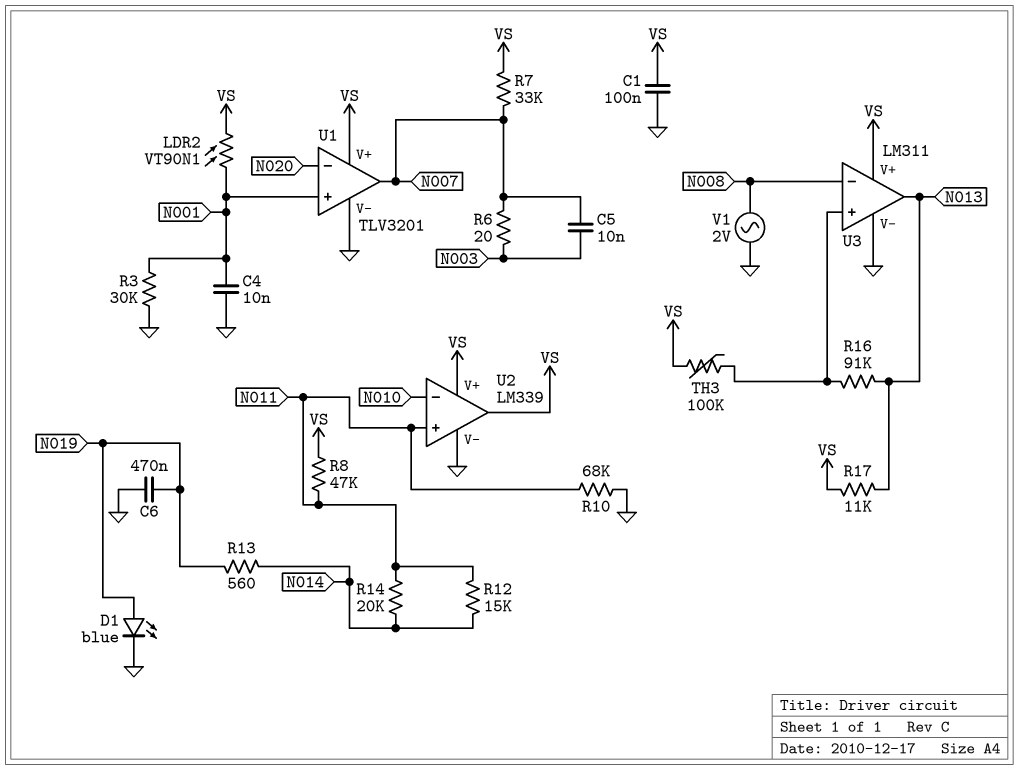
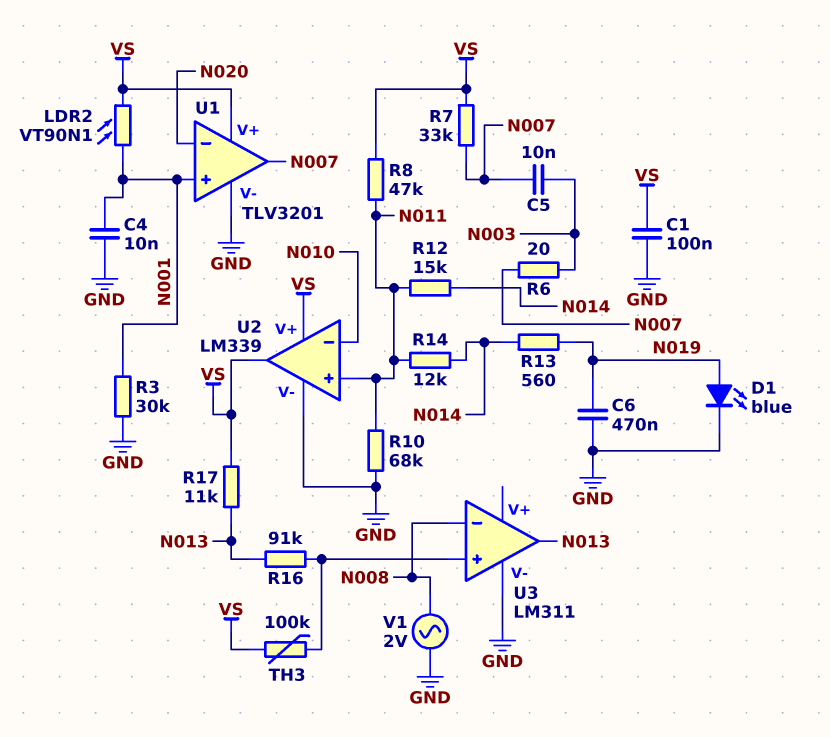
R14: 20k (N011, N014) -> 12k (N011, N014)
U3 pin V+: VS -> none

